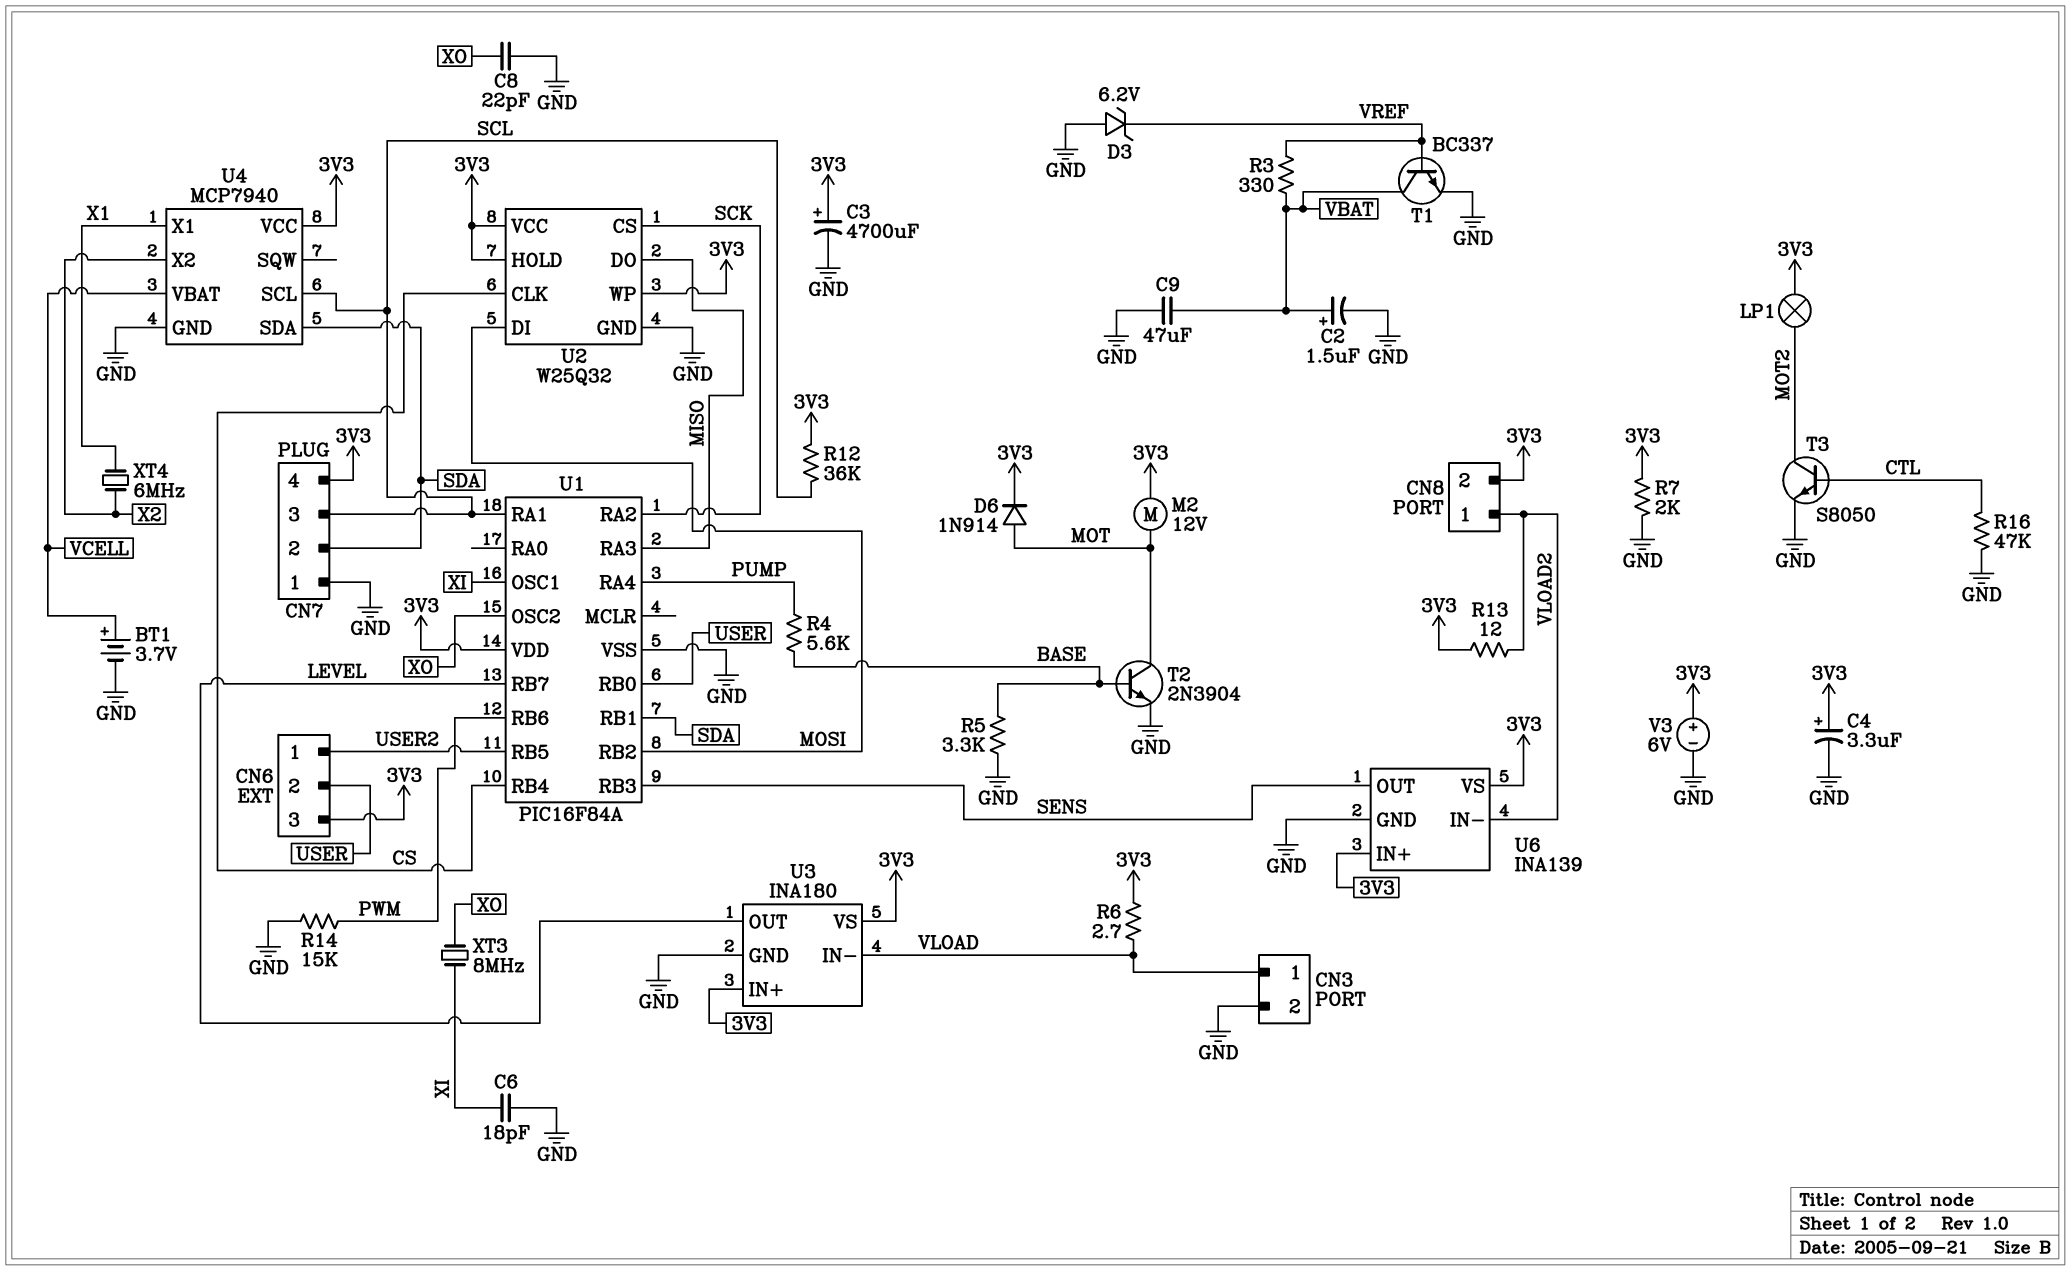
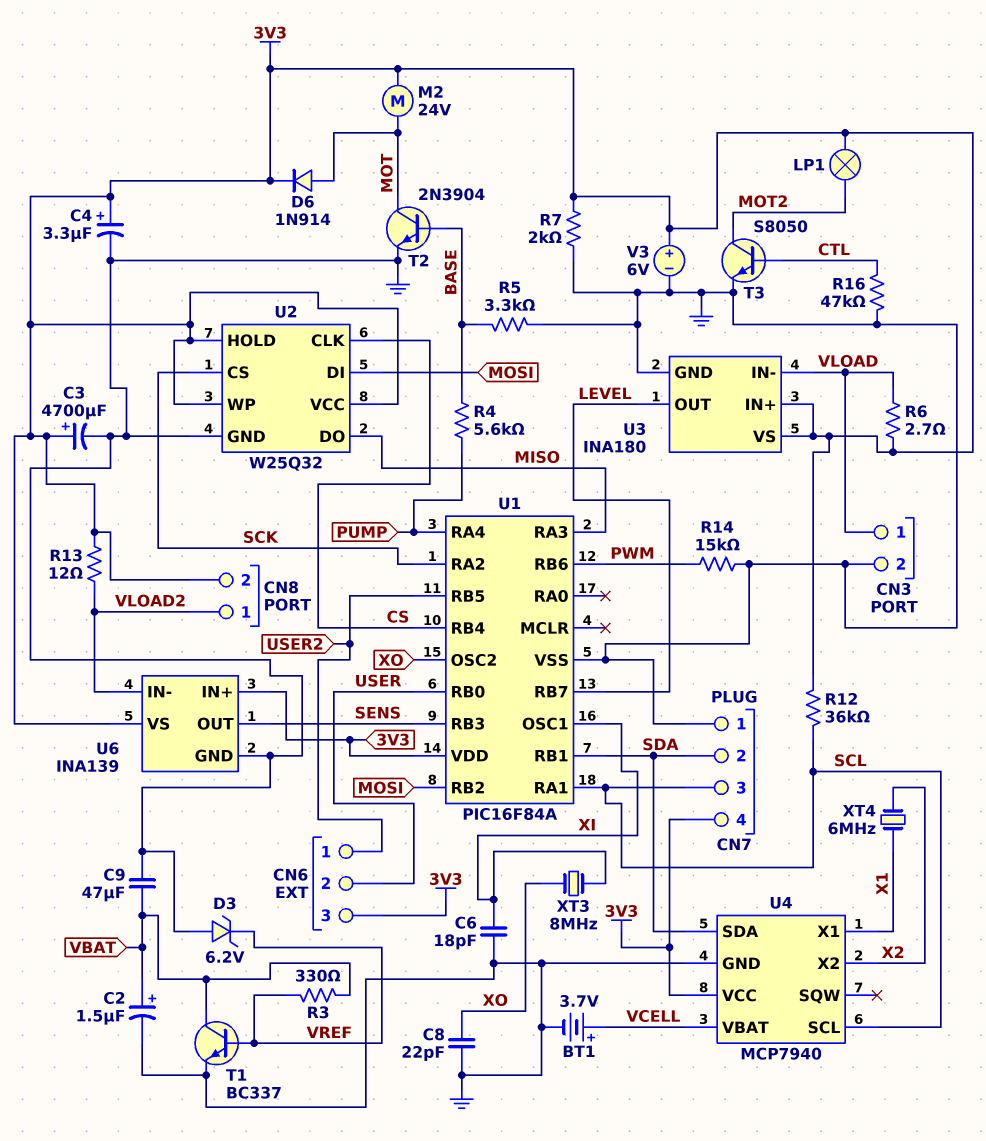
M2: motor 12V (3V3, MOT) -> motor 24V (3V3, MOT)

